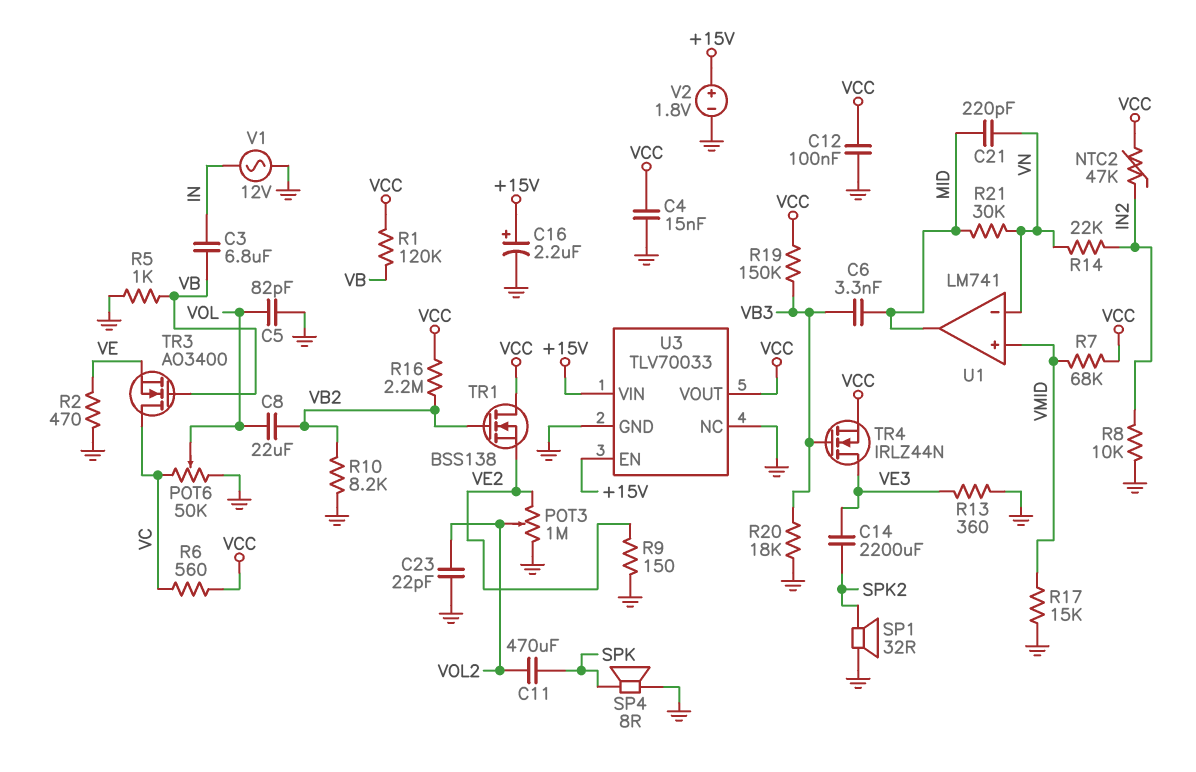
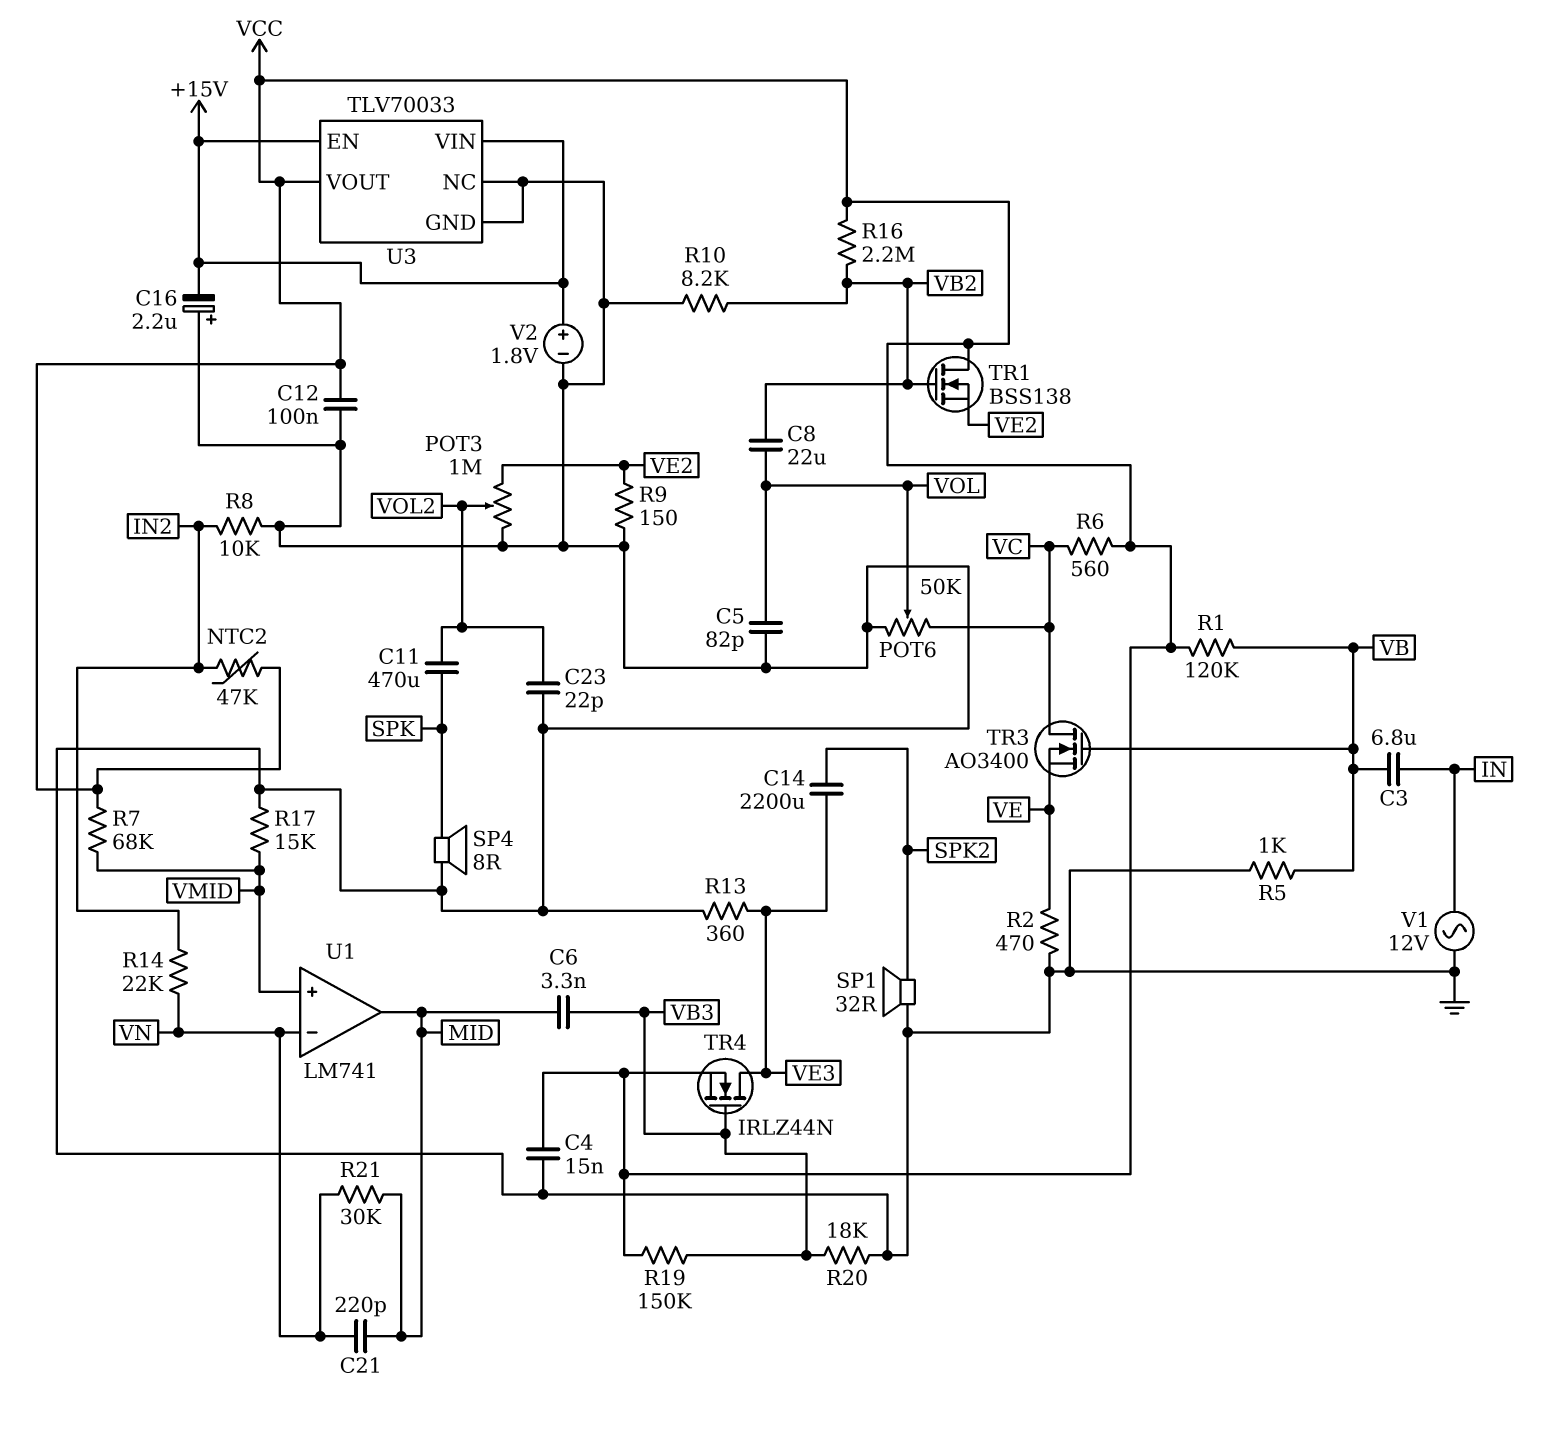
C16: 2.2uF (plus +15V, minus GND) -> 2.2uF (plus GND, minus +15V)

